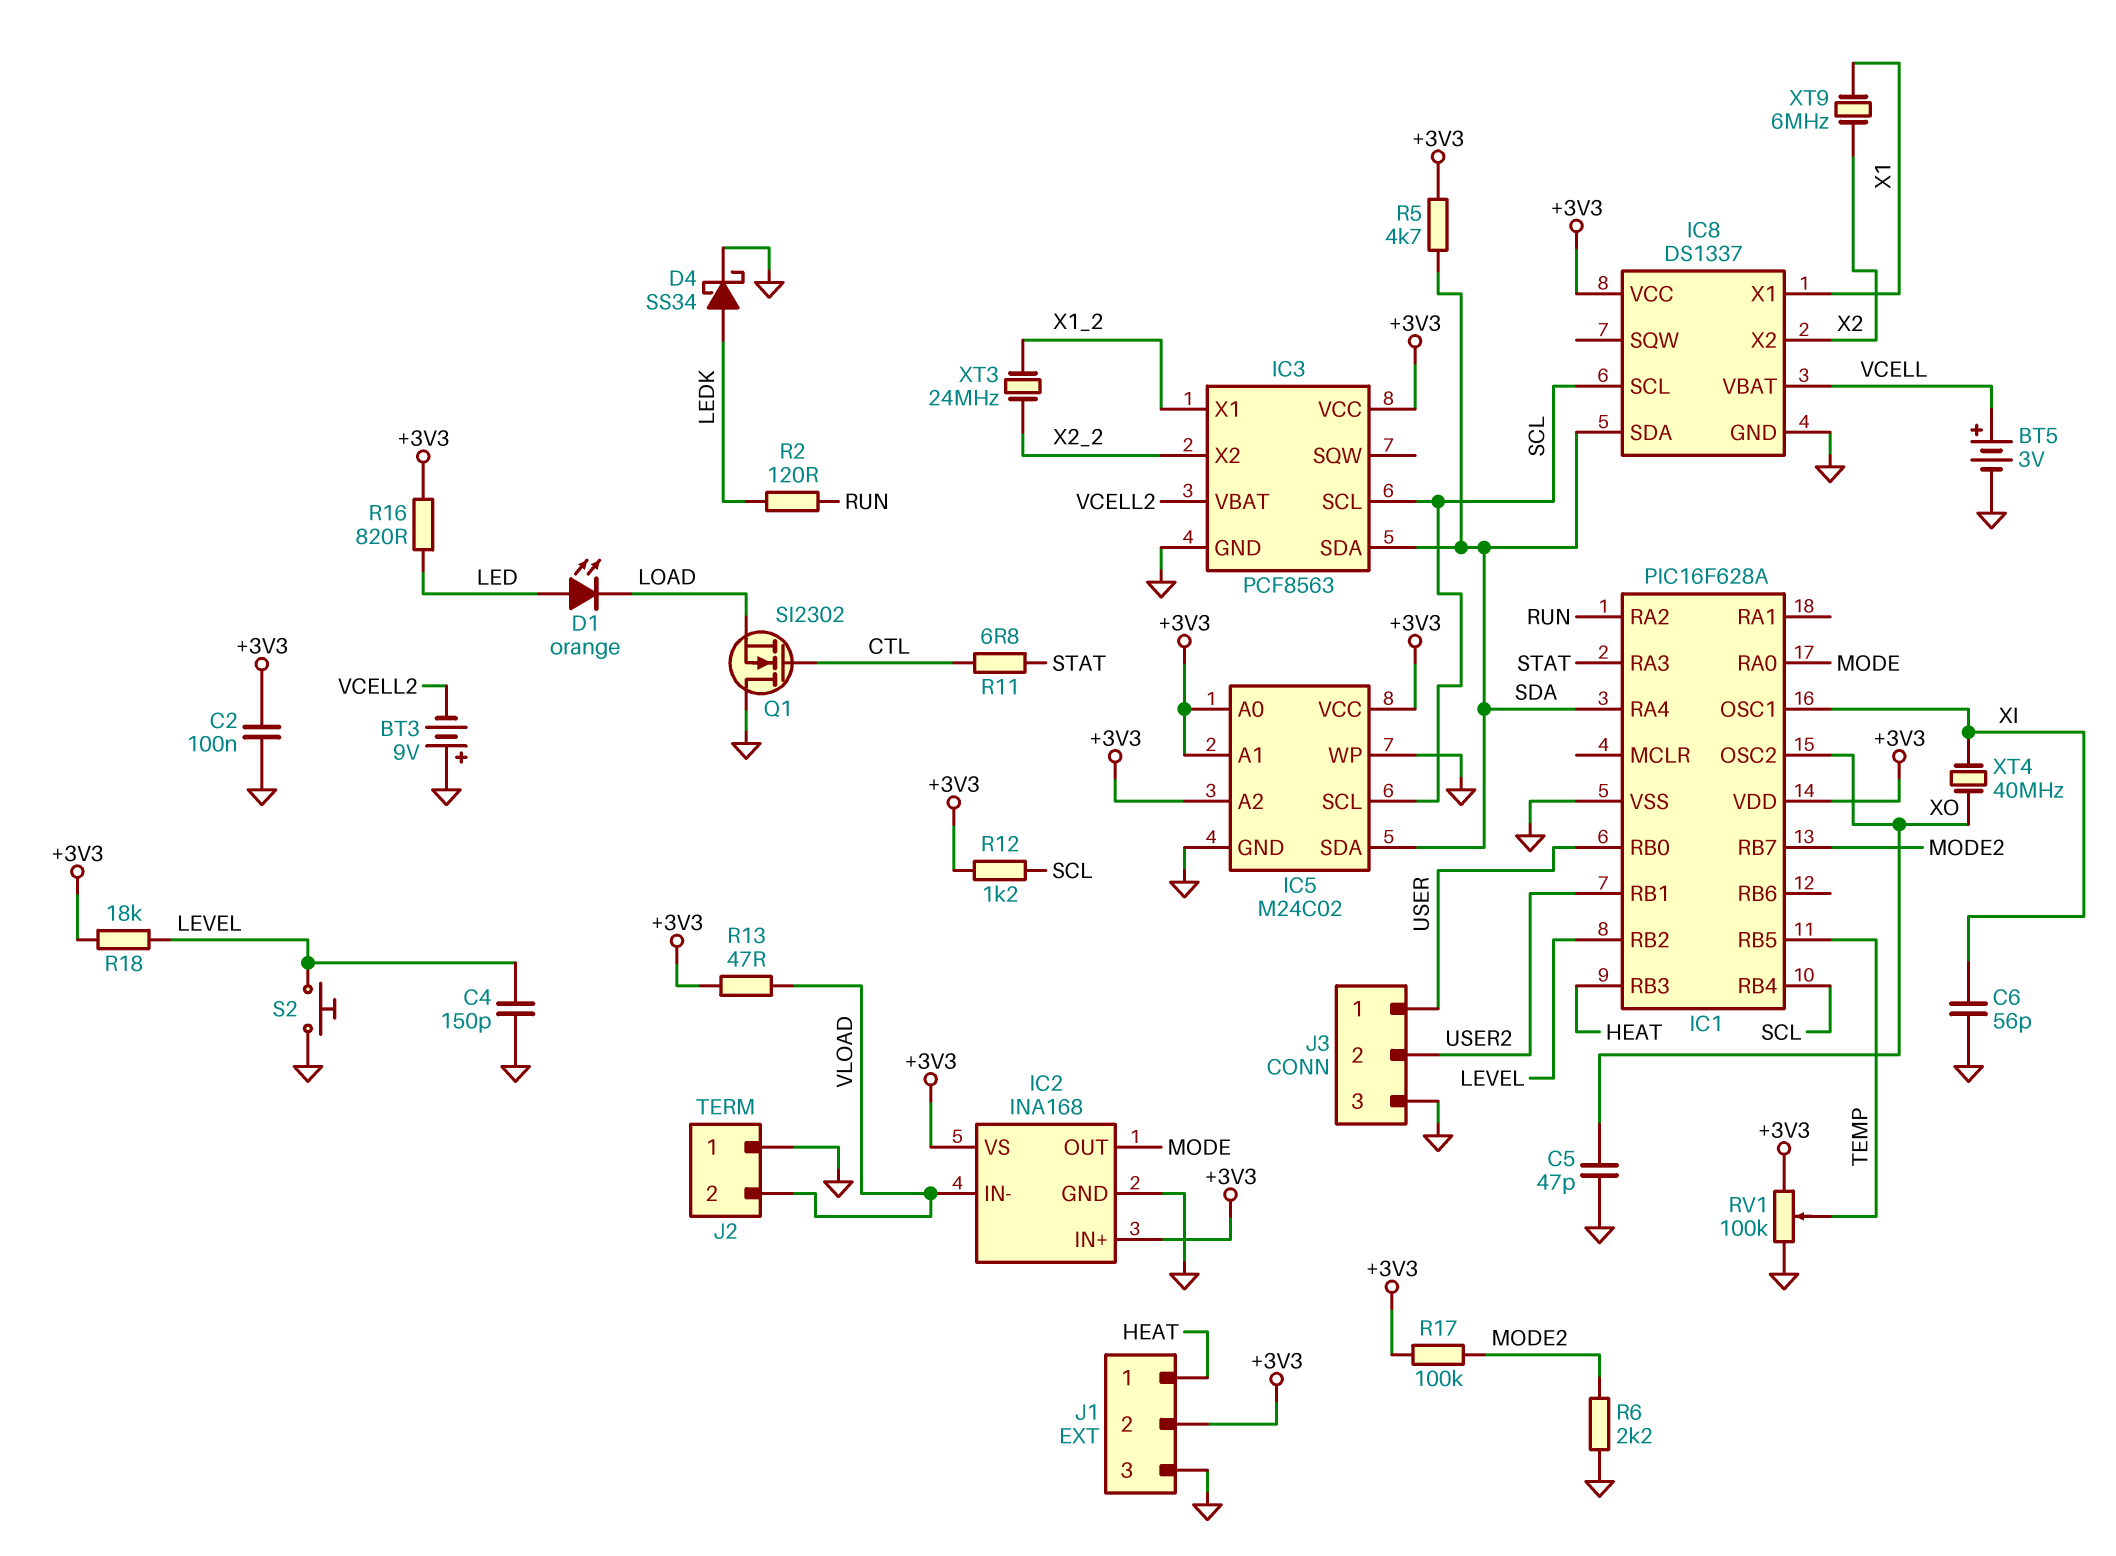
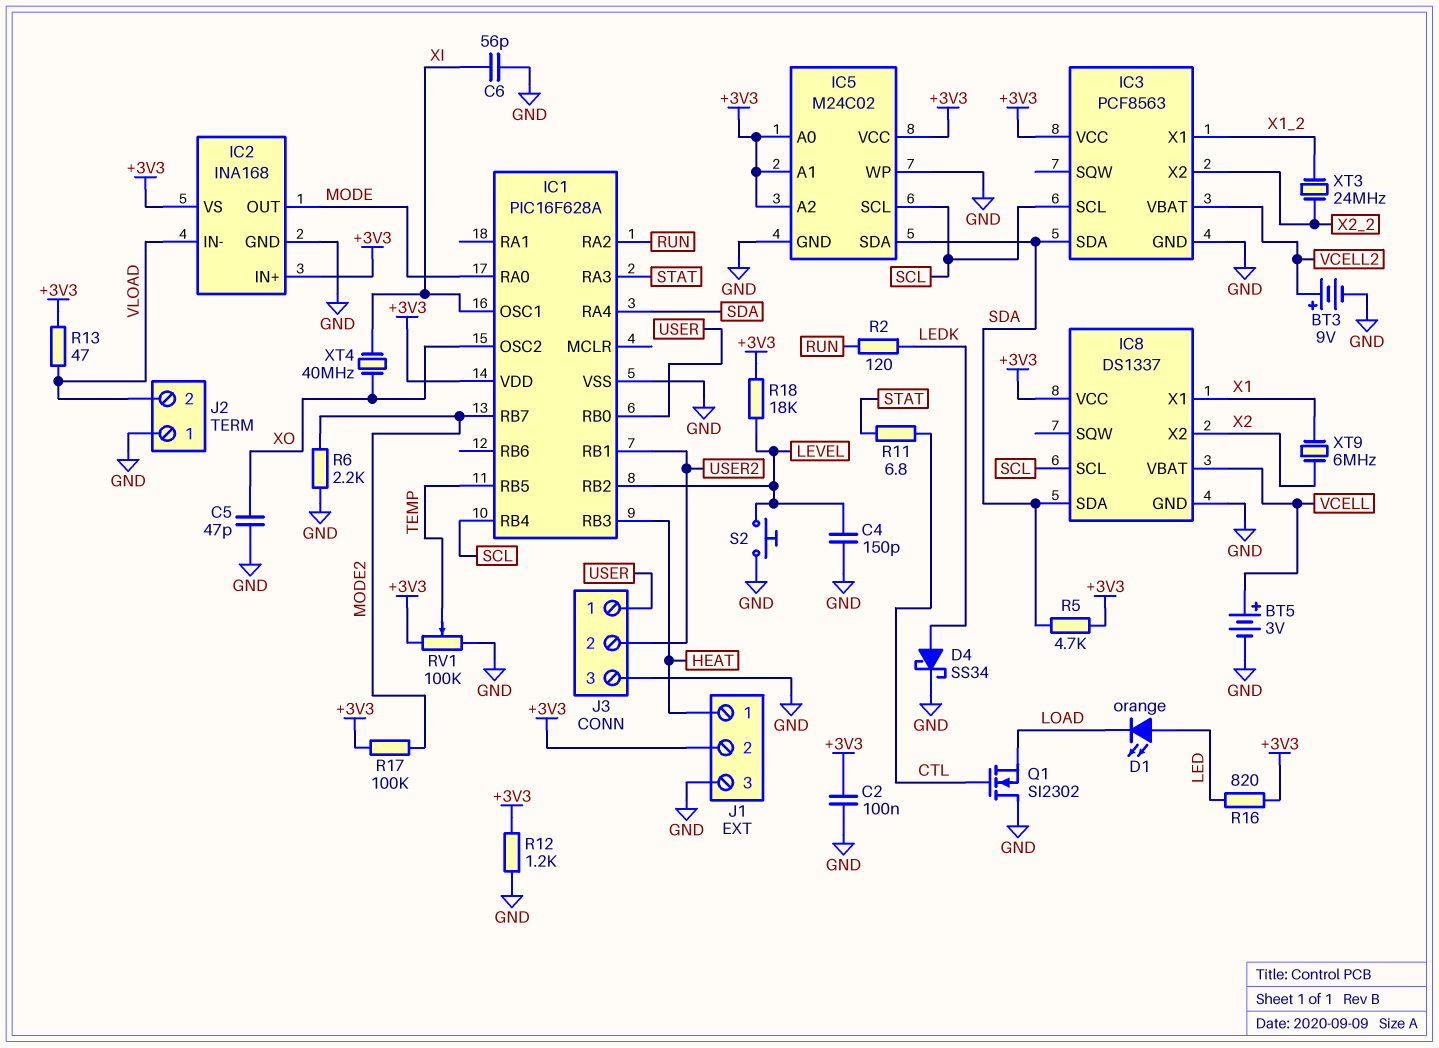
BT3: 9V (plus GND, minus VCELL2) -> 9V (plus VCELL2, minus GND)
R12: 1.2k (+3V3, SCL) -> 1.2k (+3V3, GND)

